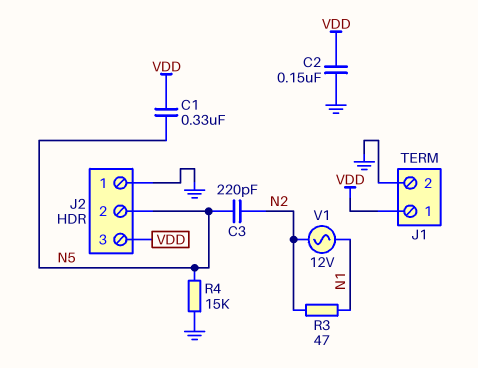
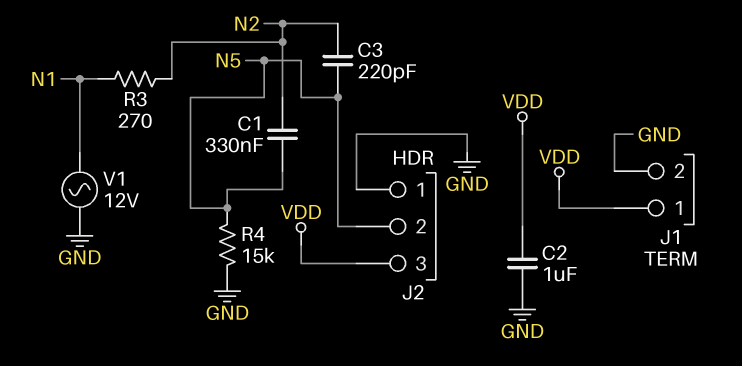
C1: 330nF (N5, VDD) -> 330nF (N2, N5)
C2: 150nF (GND, VDD) -> 1uF (GND, VDD)
R3: 47 (N1, N2) -> 270 (N1, N2)
V1: AC 12V (N1, N2) -> AC 12V (GND, N1)

